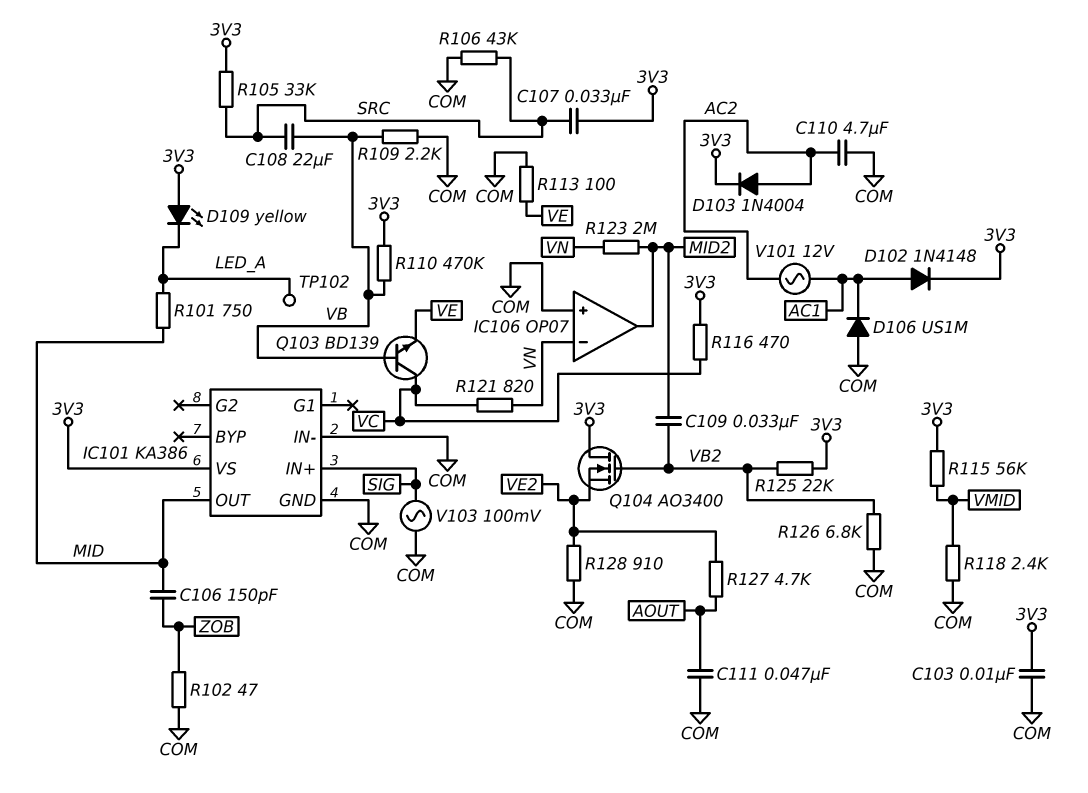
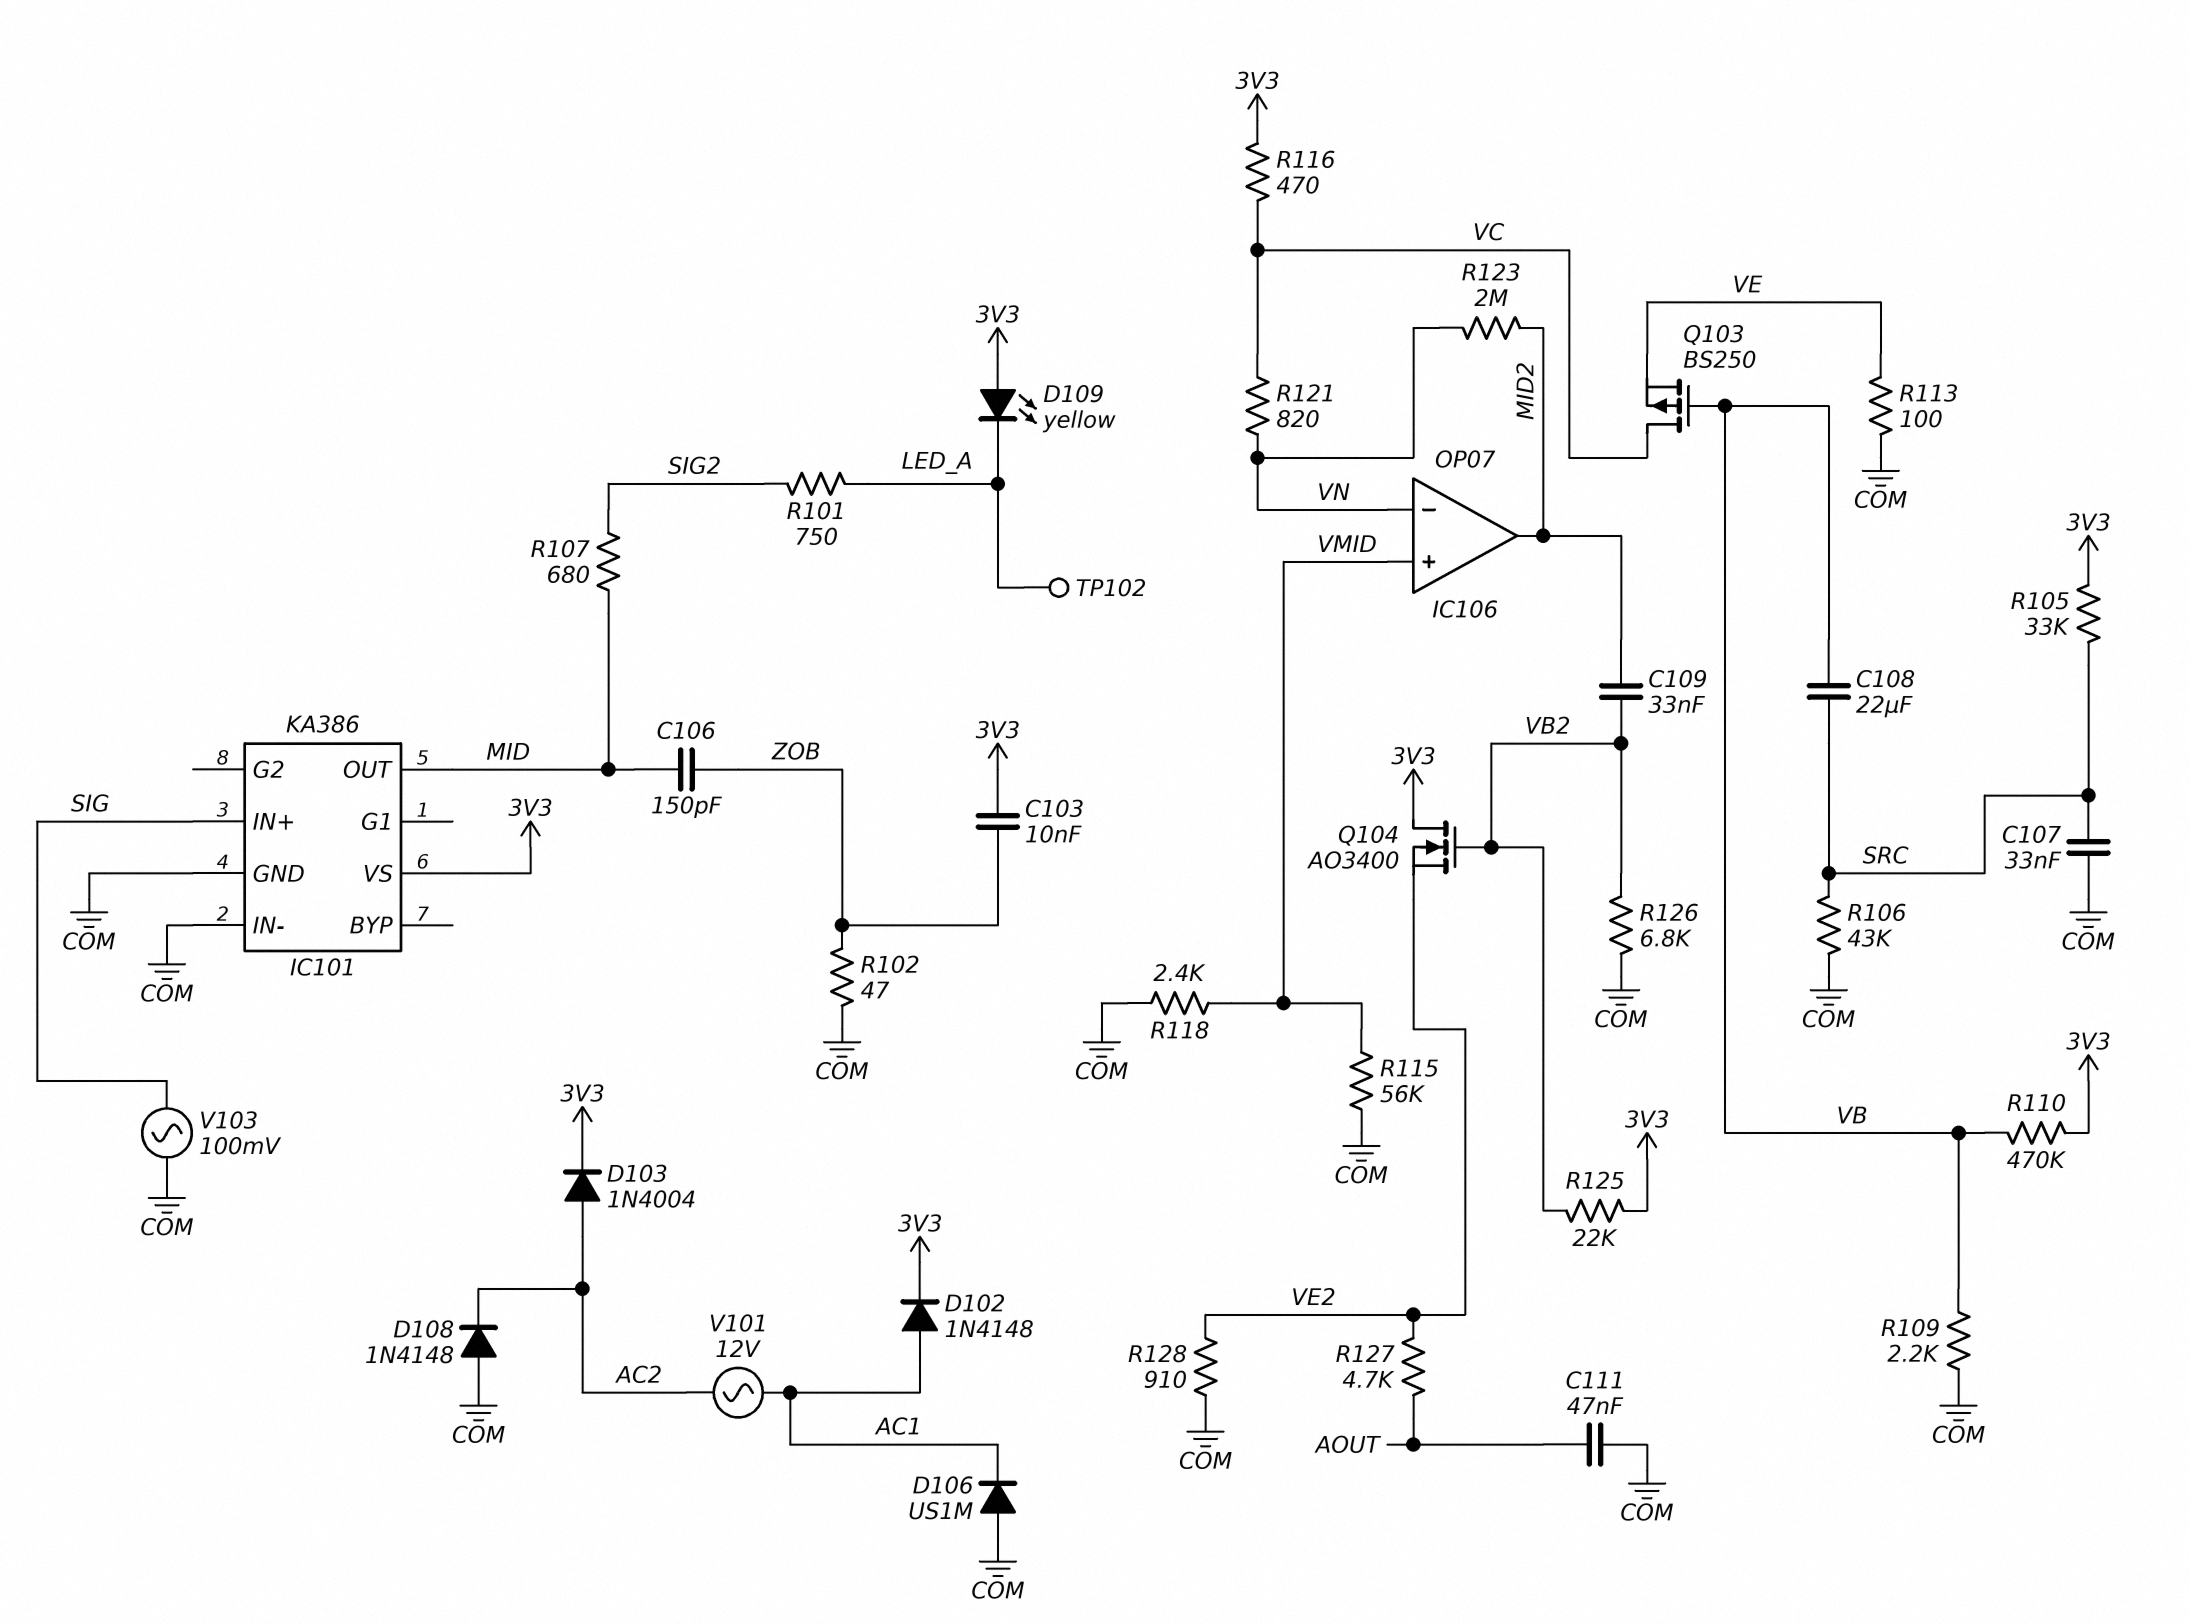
C103: 10nF (3V3, COM) -> 10nF (3V3, ZOB)
C107: 33nF (3V3, SRC) -> 33nF (COM, SRC)
C110: 4.7uF (AC2, COM) -> none
D108: none -> diode 1N4148 (A COM, K AC2)
IC106 pin in+: COM -> VMID
Q103: NPN BD139 (B VB, C VC, E VE) -> PMOS BS250 (G VB, D VC, S VE)
R101: 750 (LED_A, MID) -> 750 (LED_A, SIG2)
R107: none -> 680 (MID, SIG2)
R115: 56k (3V3, VMID) -> 56k (COM, VMID)

